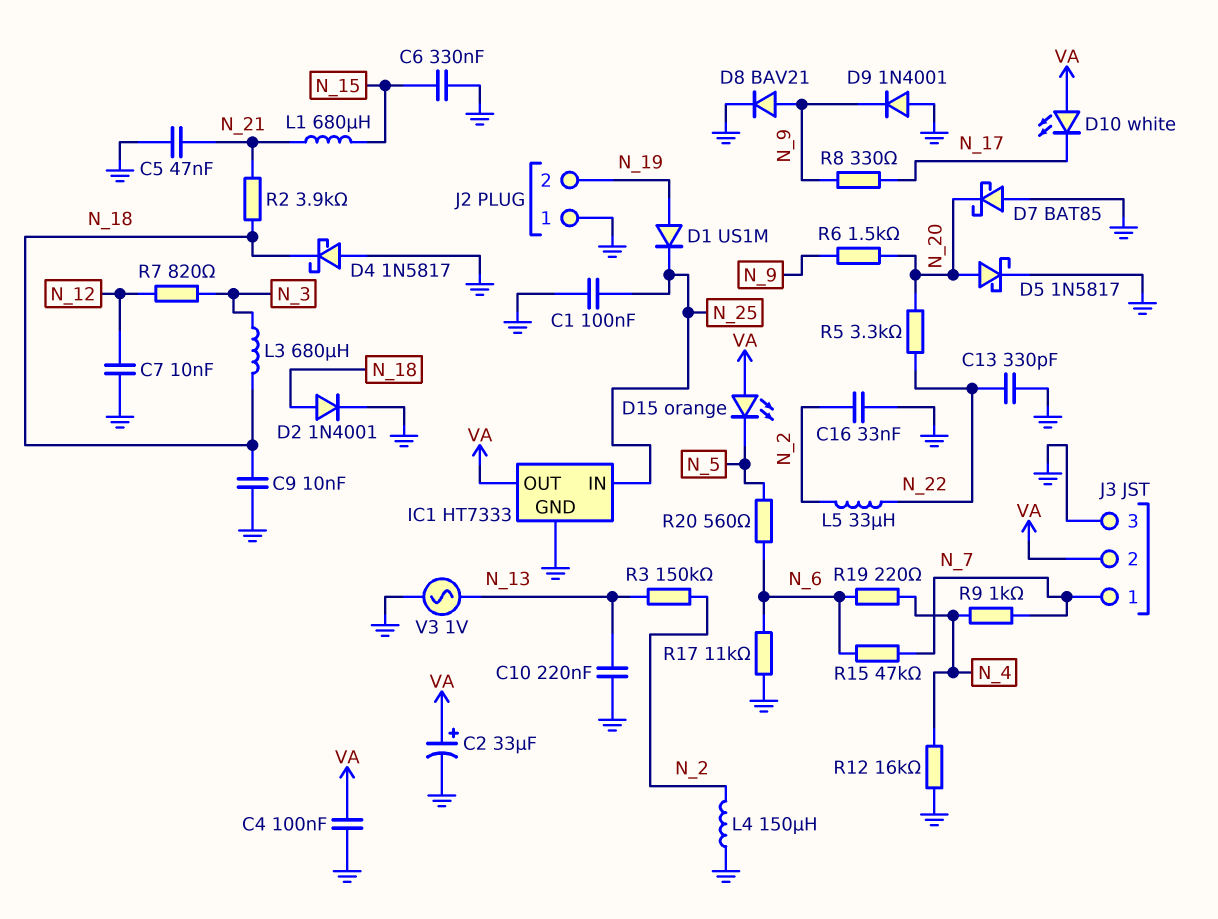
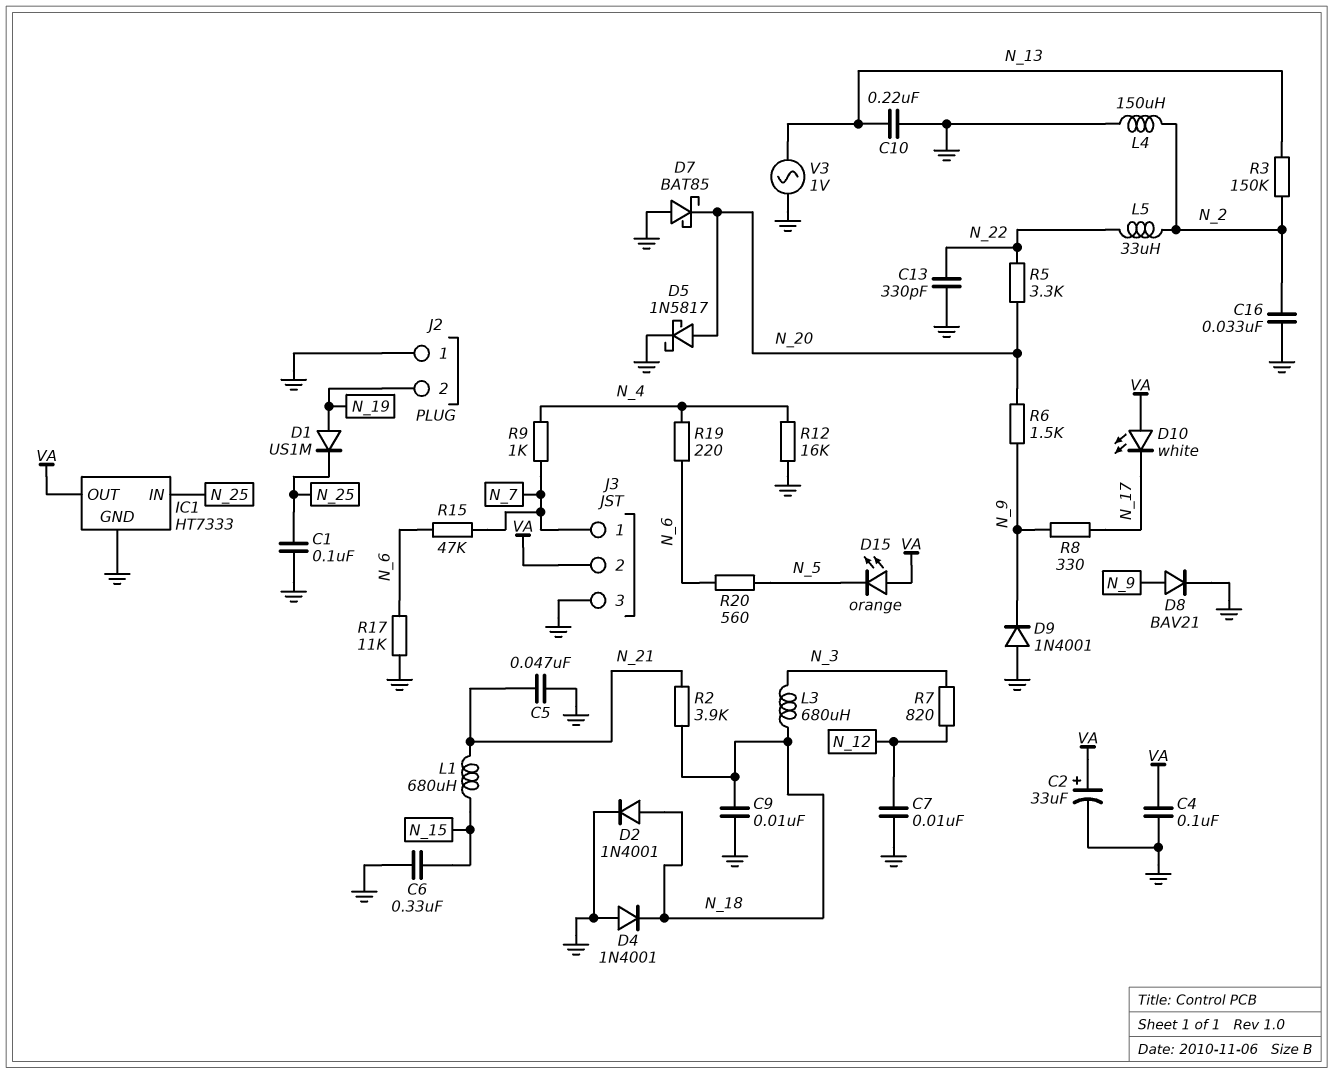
D4: schottky 1N5817 (A GND, K N_18) -> diode 1N4001 (A GND, K N_18)

